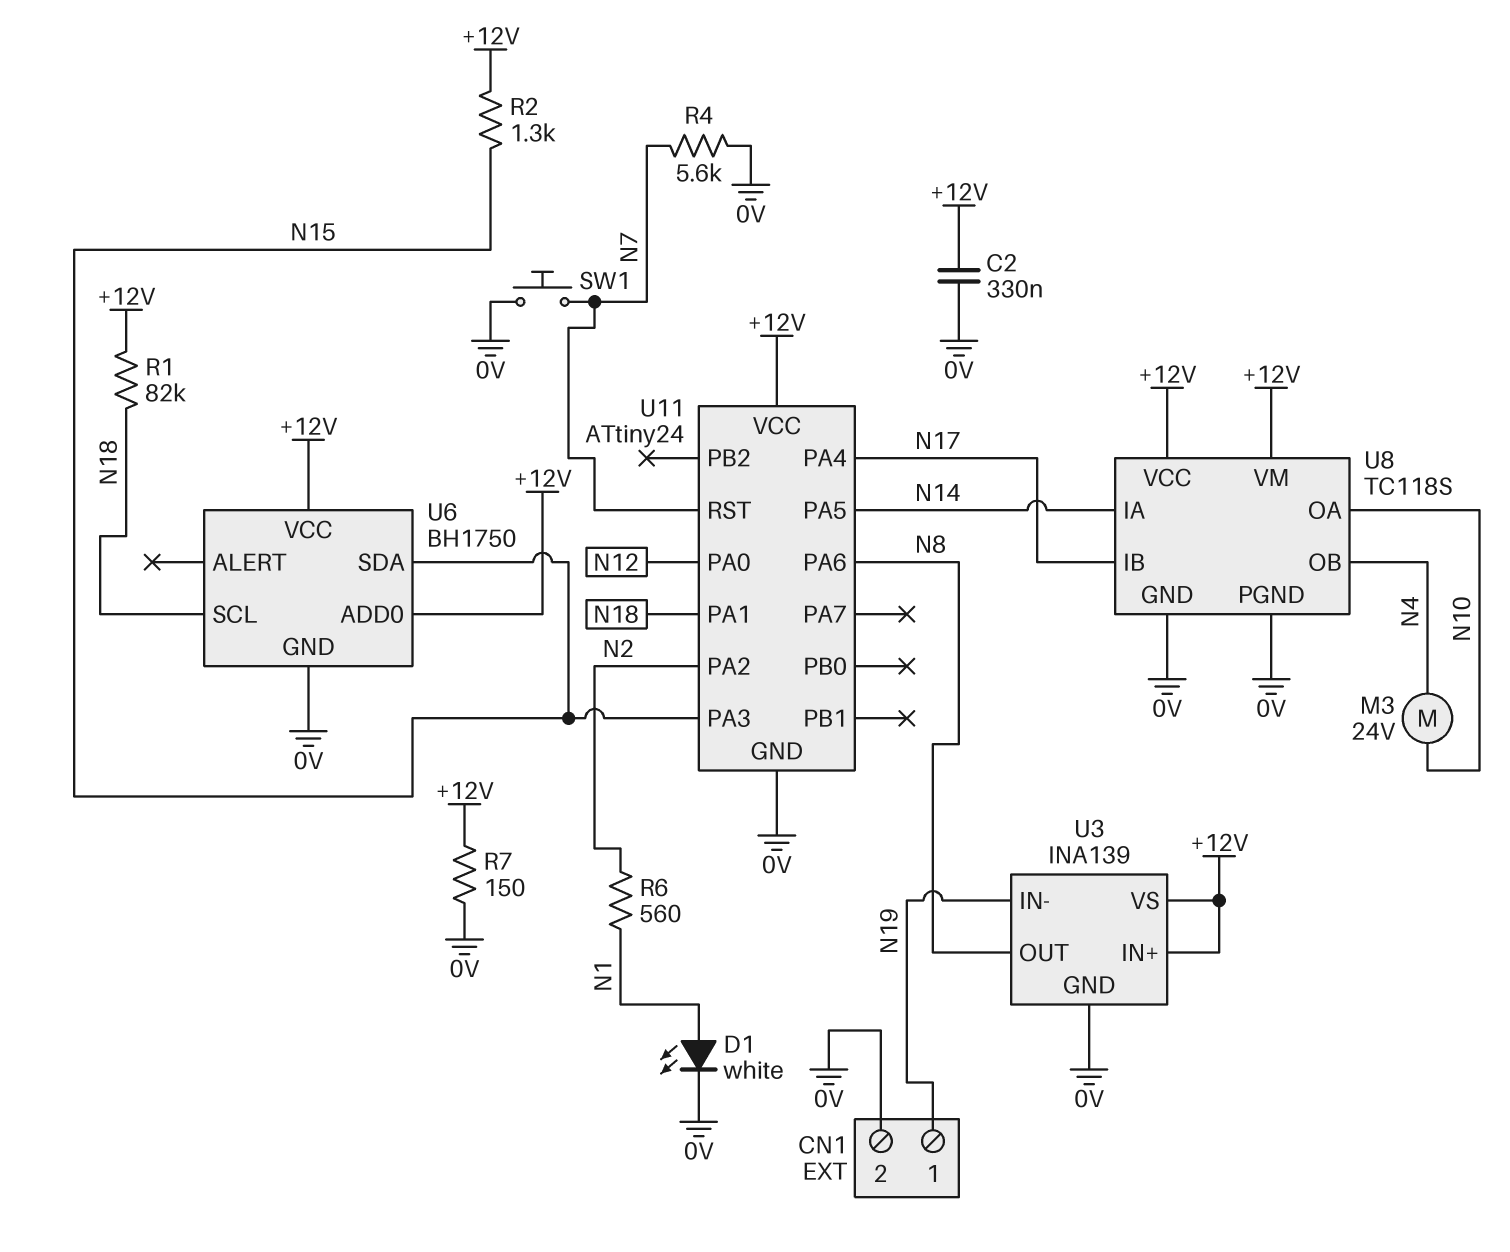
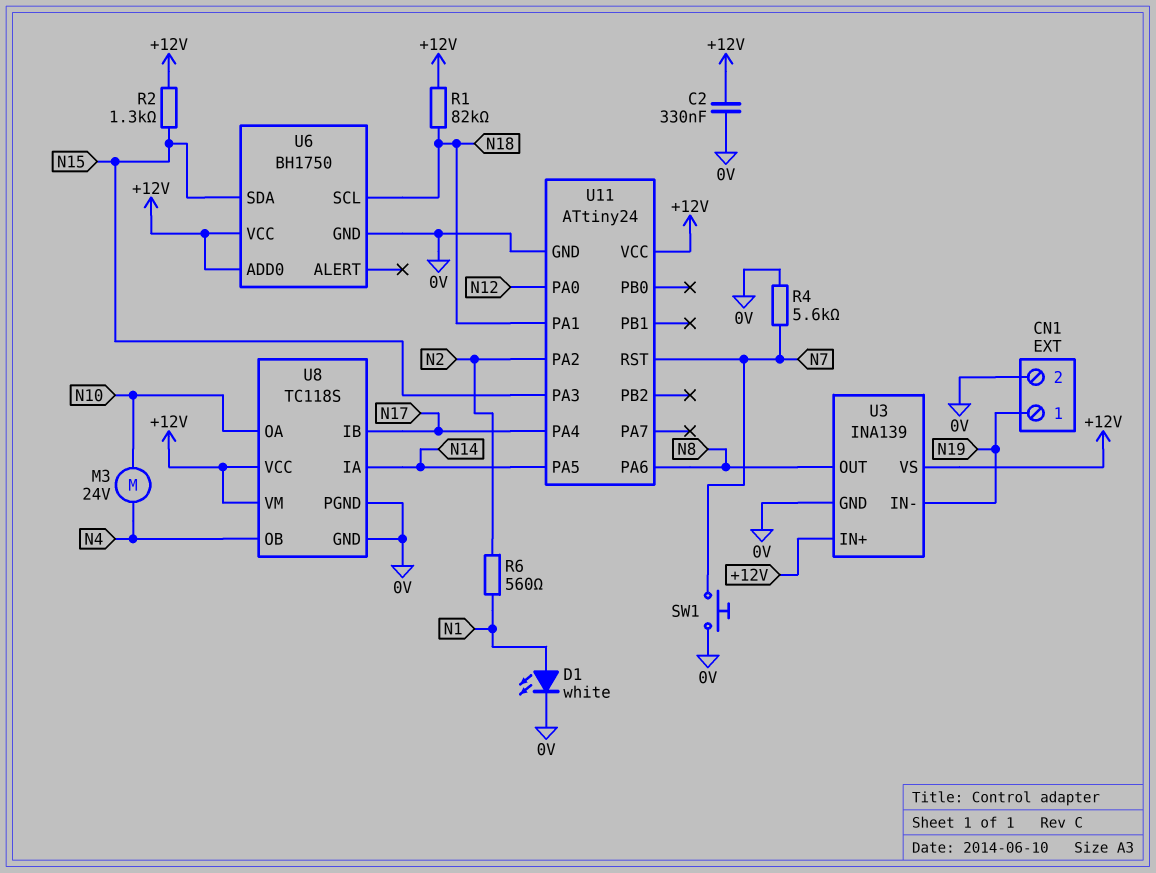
R7: 150 (+12V, 0V) -> none

